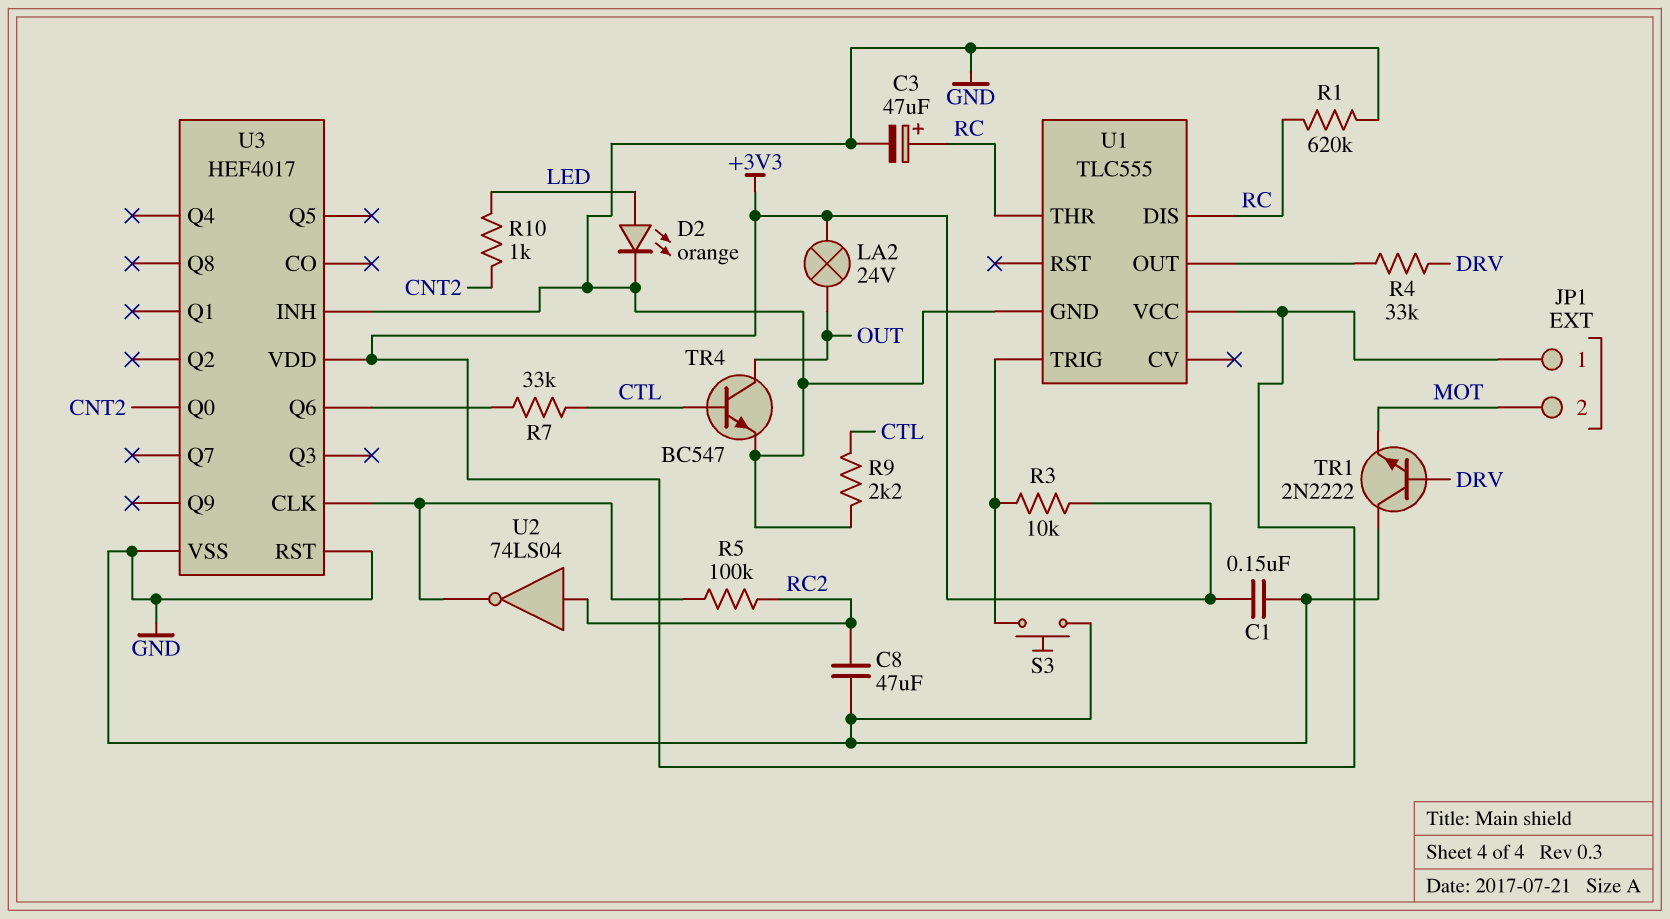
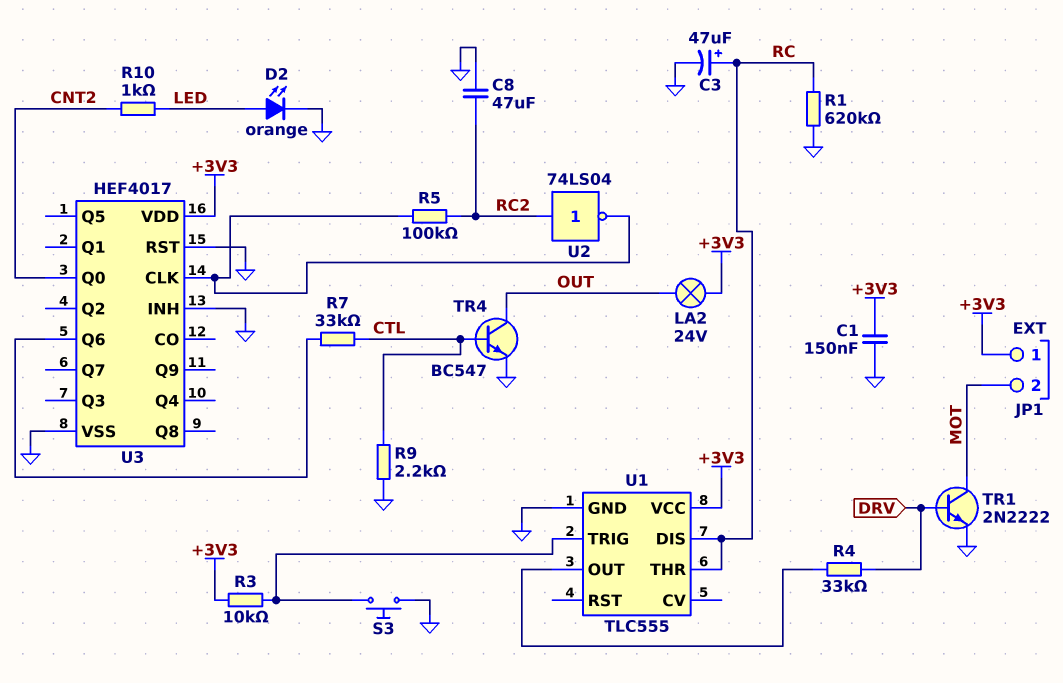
TR1: NPN 2N2222 (B DRV, C GND, E MOT) -> NPN 2N2222 (B DRV, C MOT, E GND)

